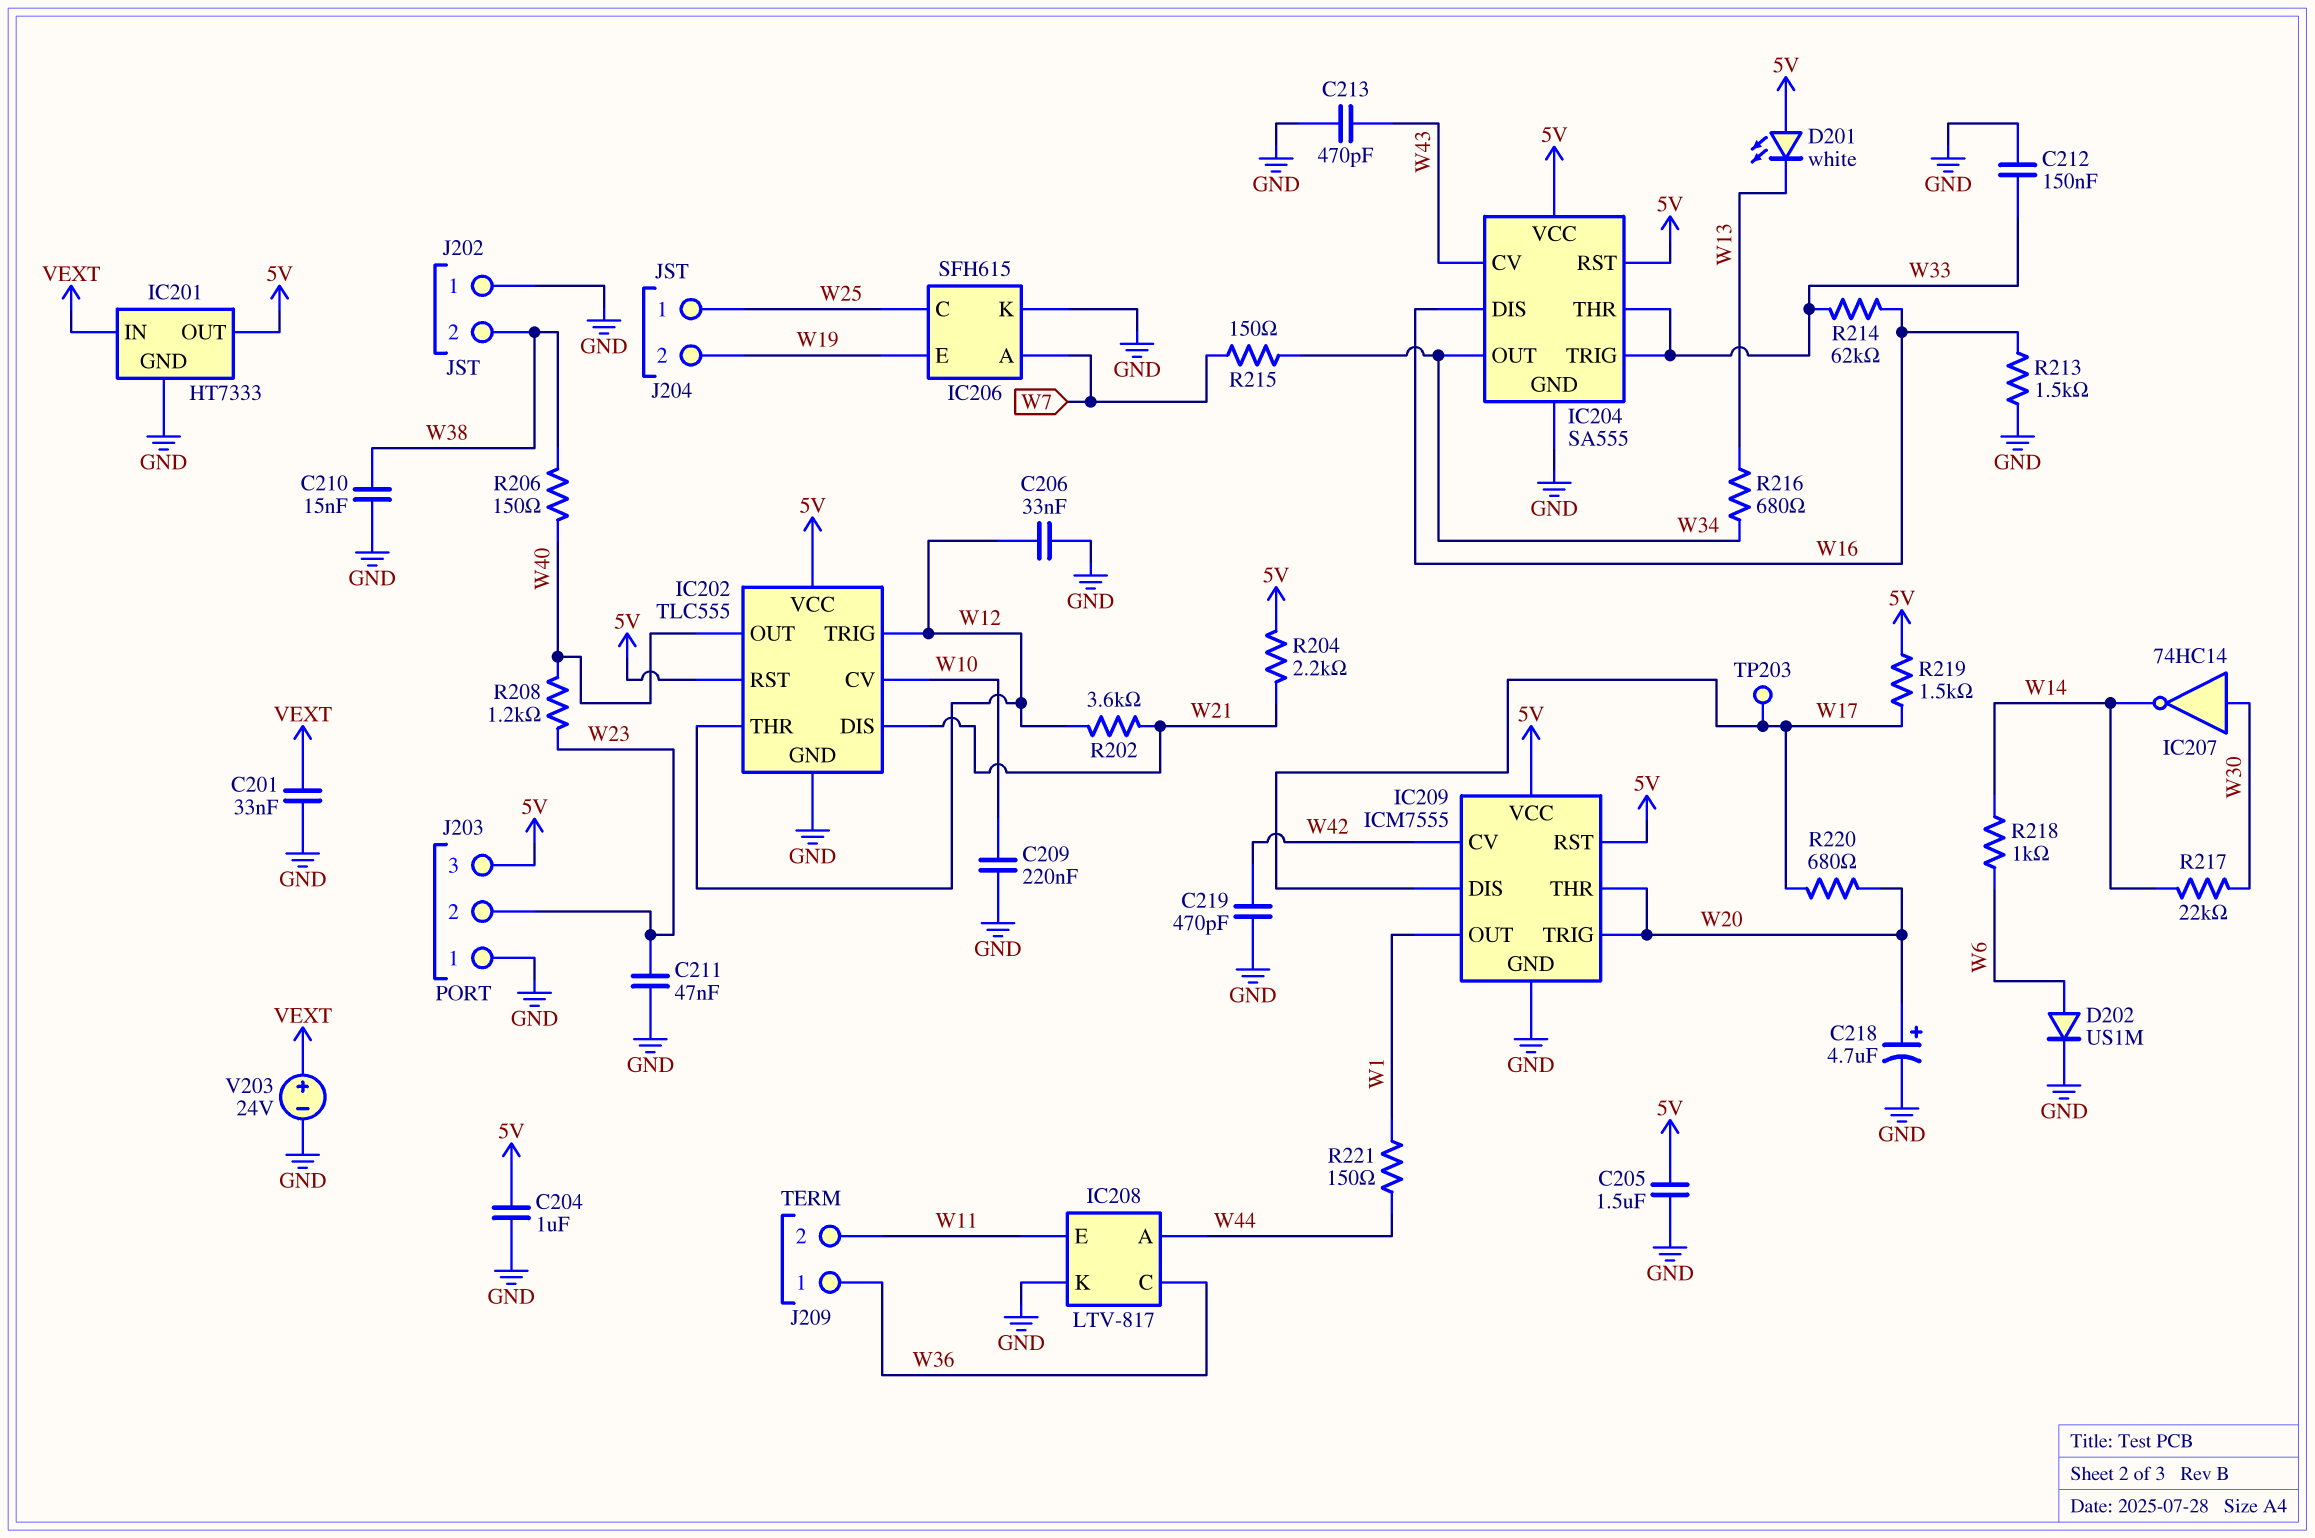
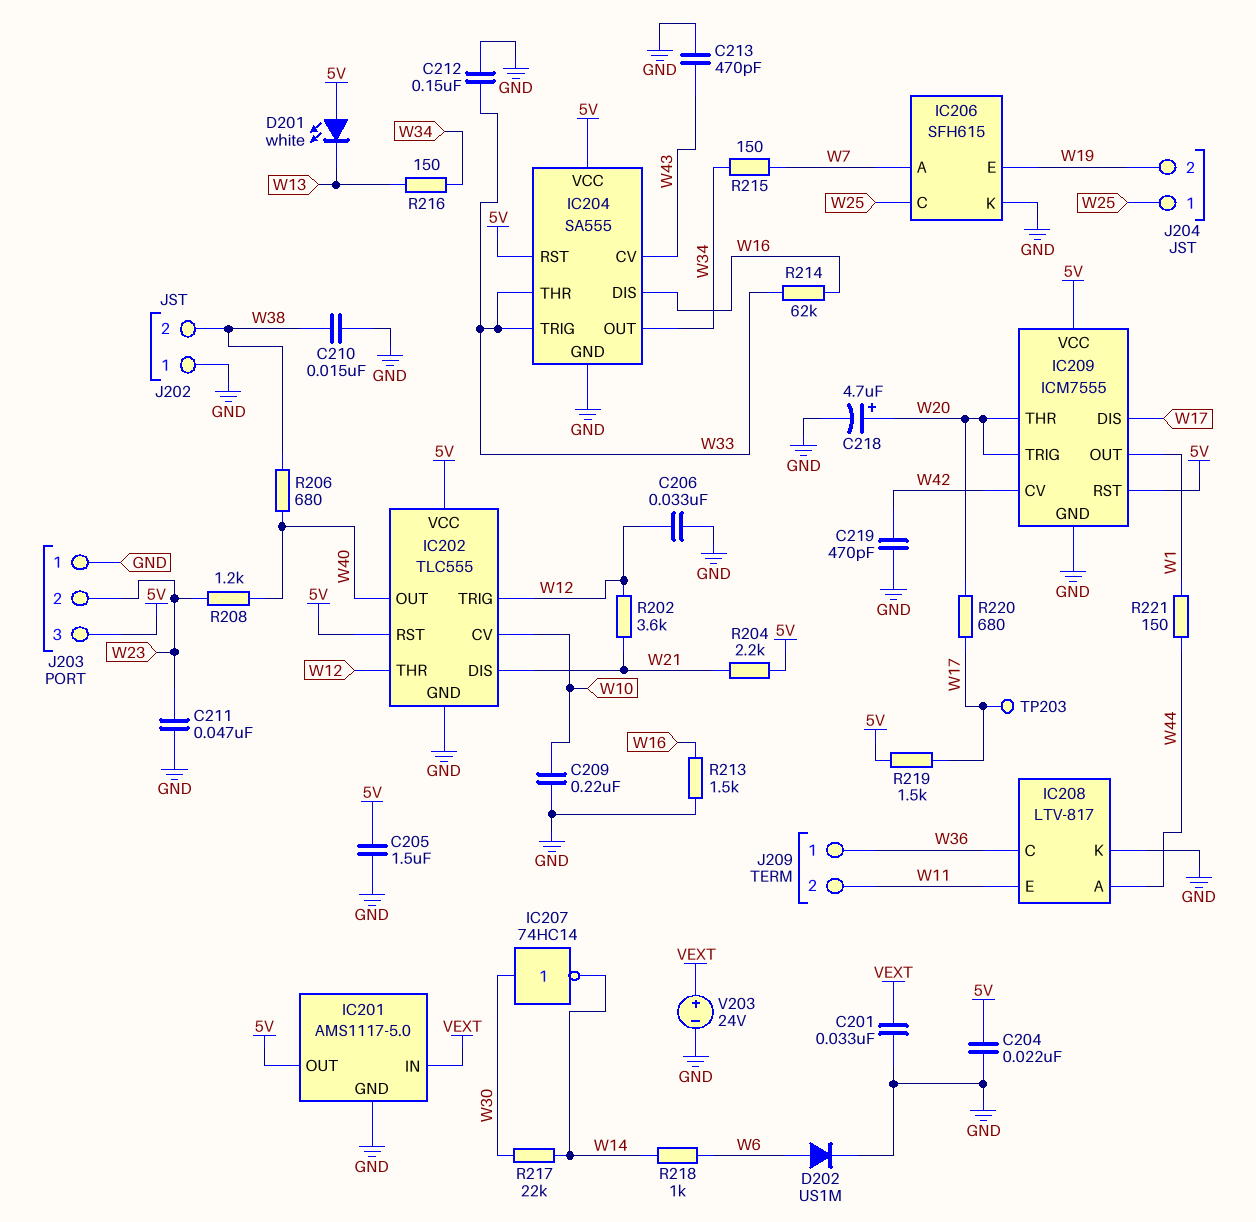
C204: 1uF (5V, GND) -> 22nF (5V, GND)
IC201: HT7333 -> AMS1117-5.0
R206: 150 (W38, W40) -> 680 (W38, W40)
R216: 680 (W13, W34) -> 150 (W13, W34)

